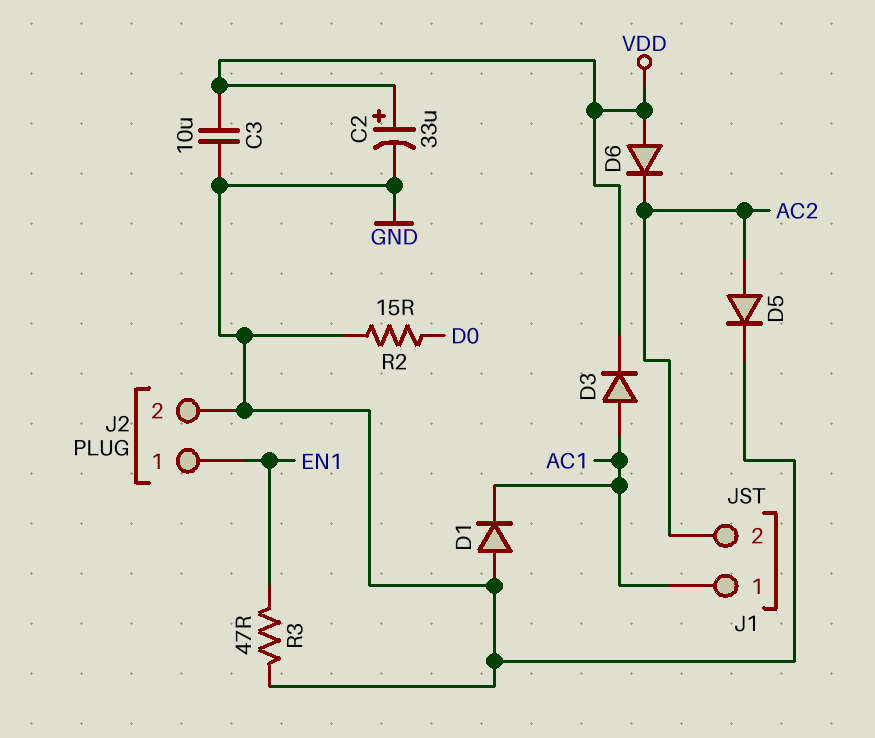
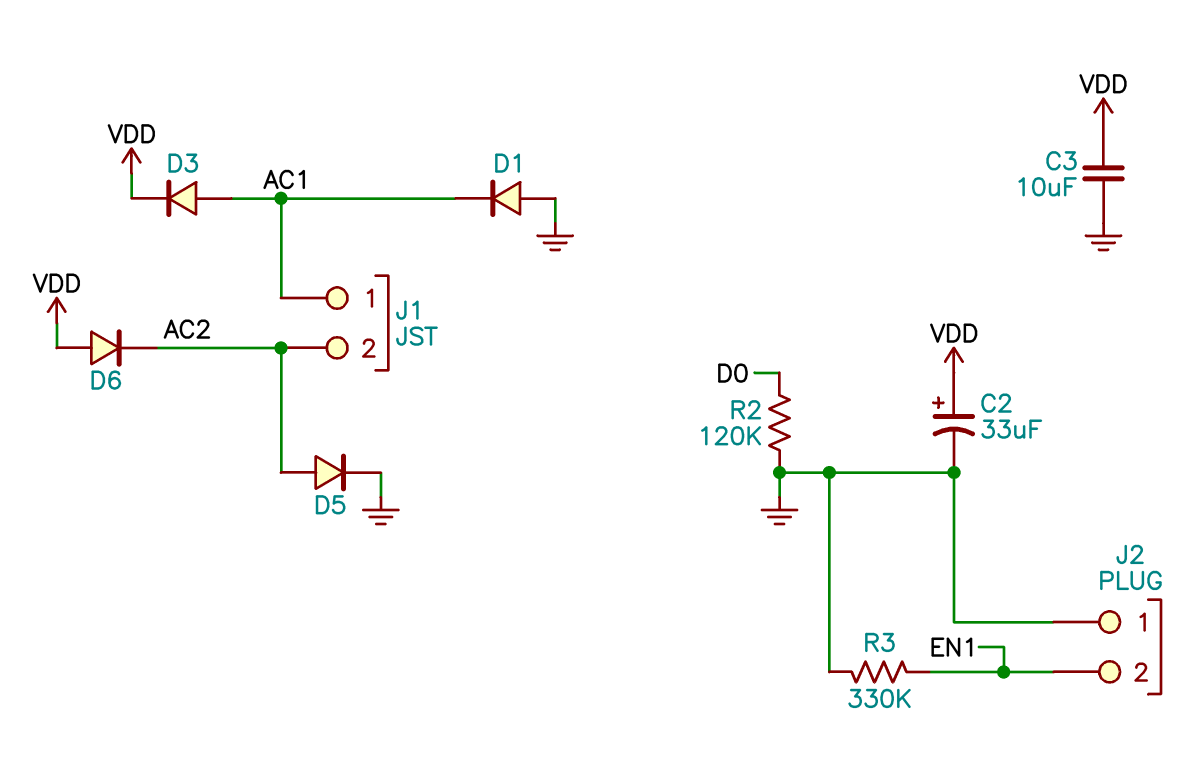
J2 pin 1: EN1 -> GND
J2 pin 2: GND -> EN1
R2: 15 (D0, GND) -> 120k (D0, GND)
R3: 47 (EN1, GND) -> 330k (EN1, GND)

